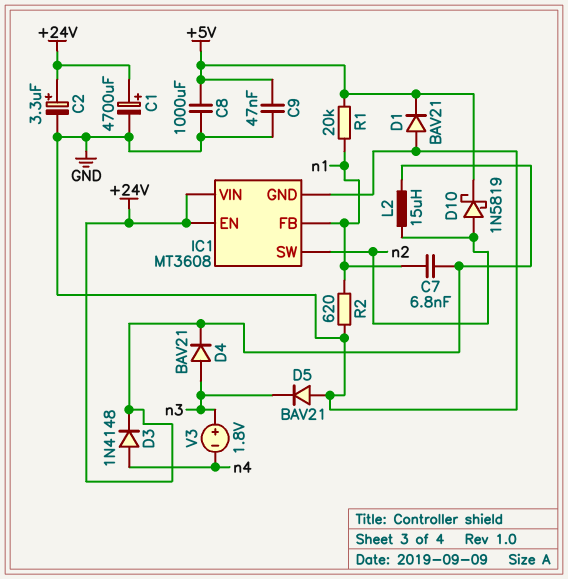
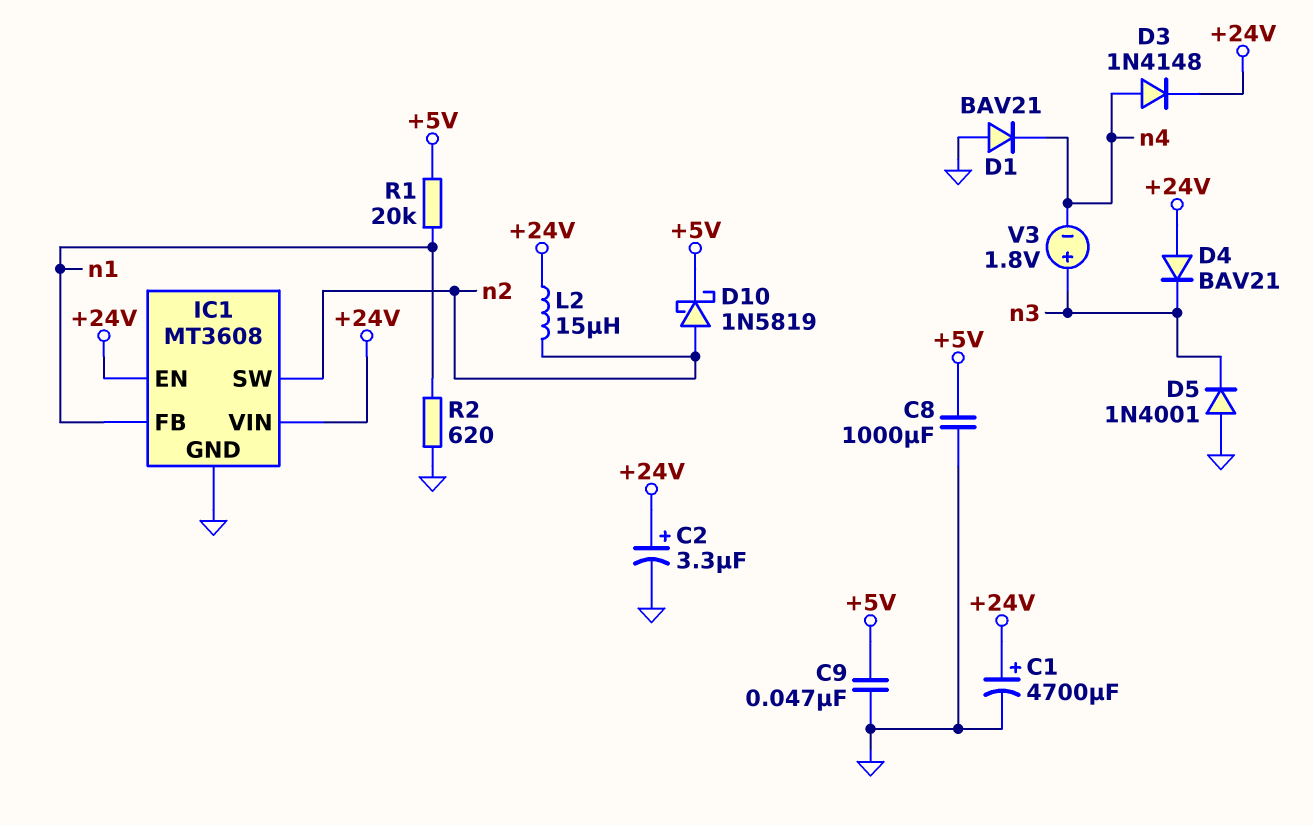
C7: 6.8nF (+24V, n1) -> none
D1: diode BAV21 (A GND, K +5V) -> diode BAV21 (A GND, K n4)
D4: diode BAV21 (A n3, K +24V) -> diode BAV21 (A +24V, K n3)
D5: diode BAV21 (A GND, K n3) -> diode 1N4001 (A GND, K n3)

